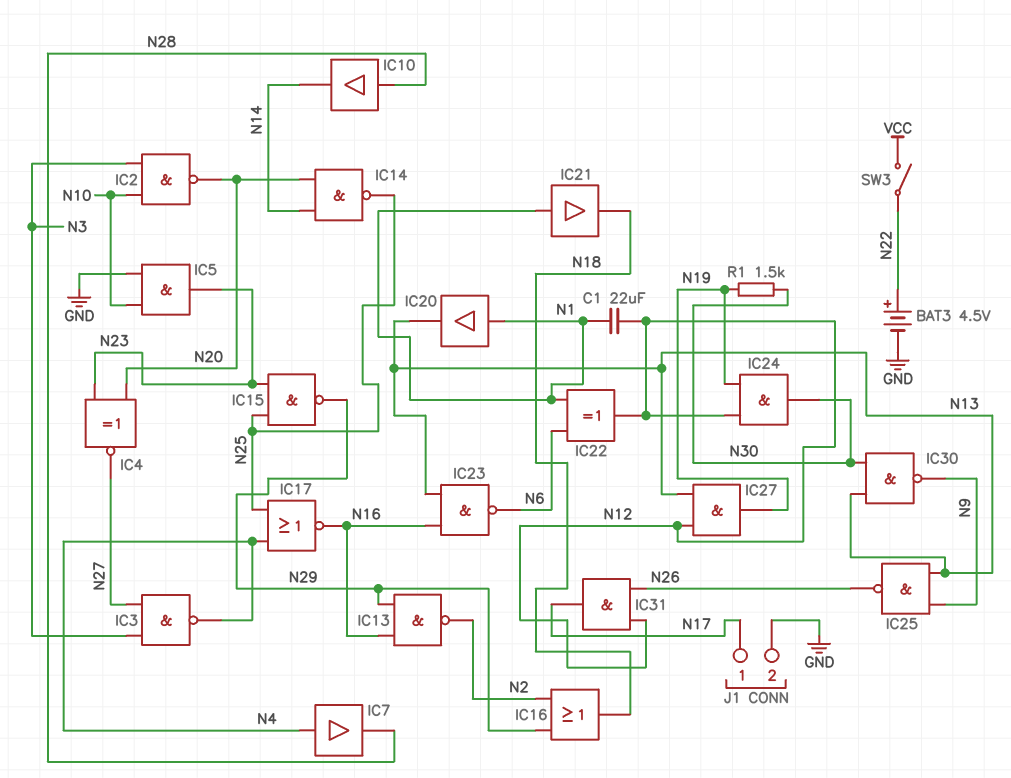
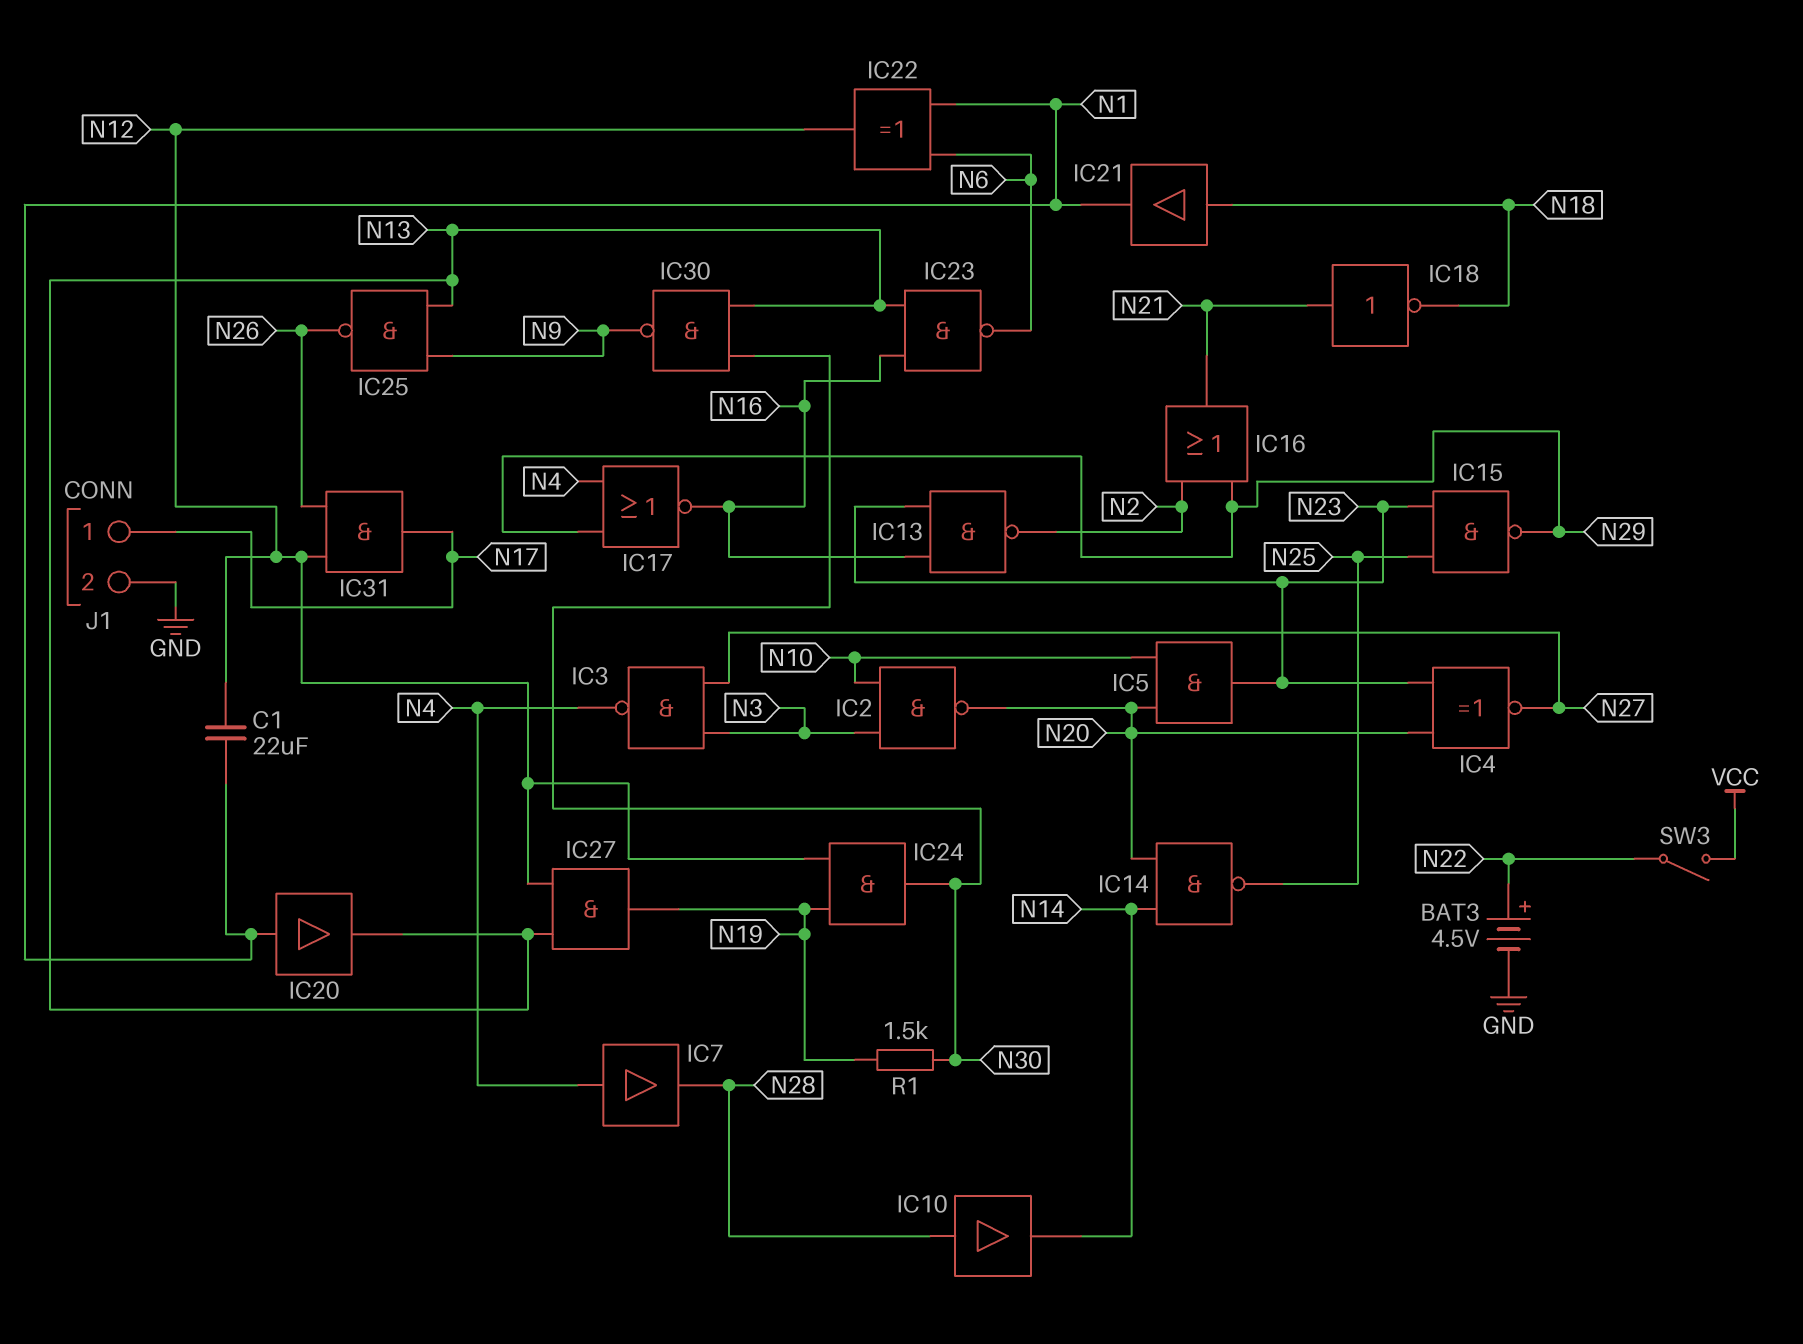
IC5: AND (in GND, in N10, out N23) -> AND (in N10, in N20, out N23)
IC13: NAND (in N16, in N29, out N2) -> NAND (in N16, in N23, out N2)
IC16: OR (in N2, in N29, out N18) -> OR (in N2, in N29, out N21)
IC17: NOR (in N4, in N25, out N16) -> NOR (in N4, in N29, out N16)
IC18: none -> NOT (in N21, out N18)
IC21: buffer (in N1, out N18) -> buffer (in N18, out N1)

